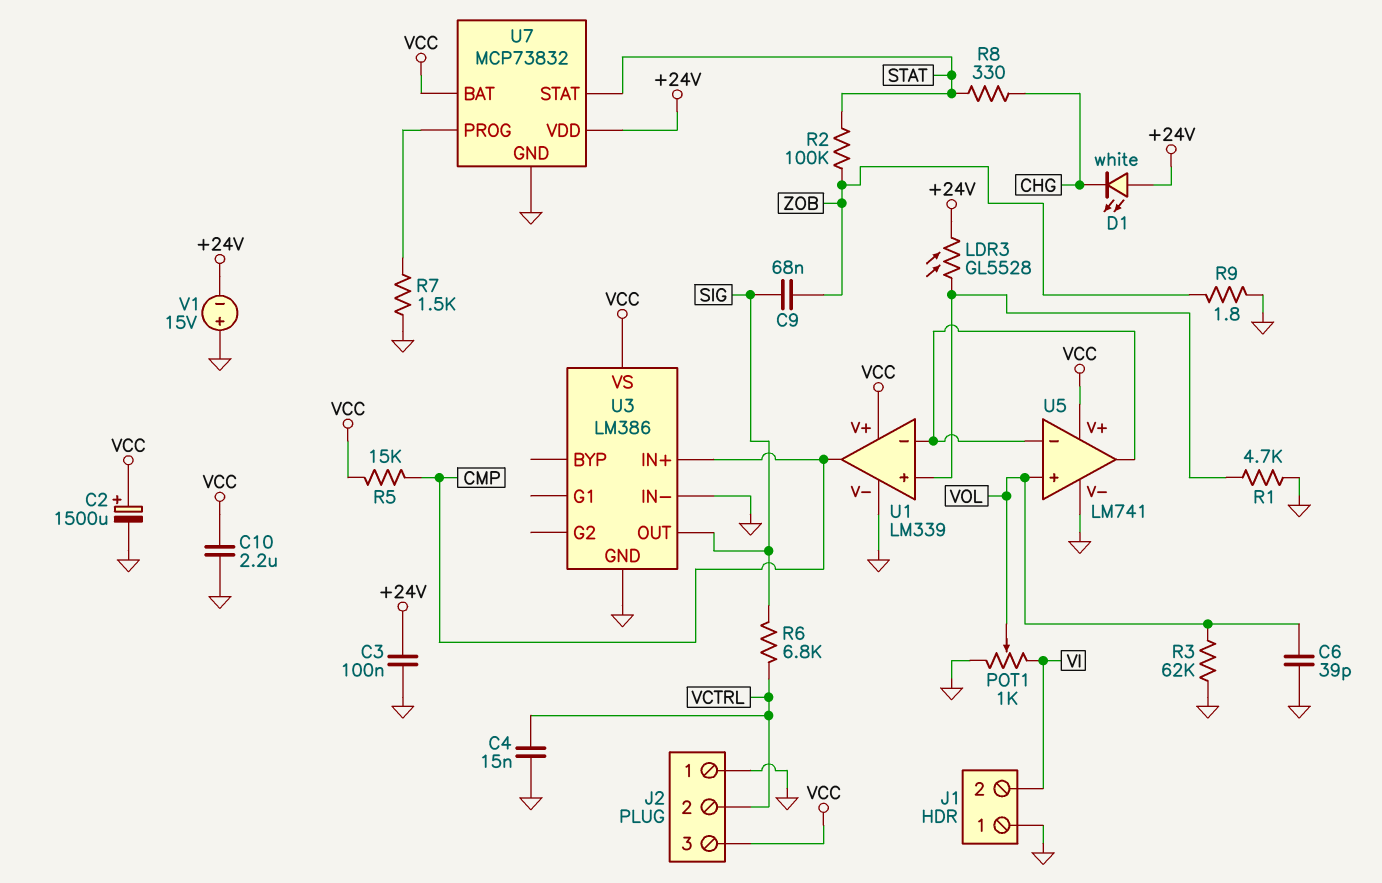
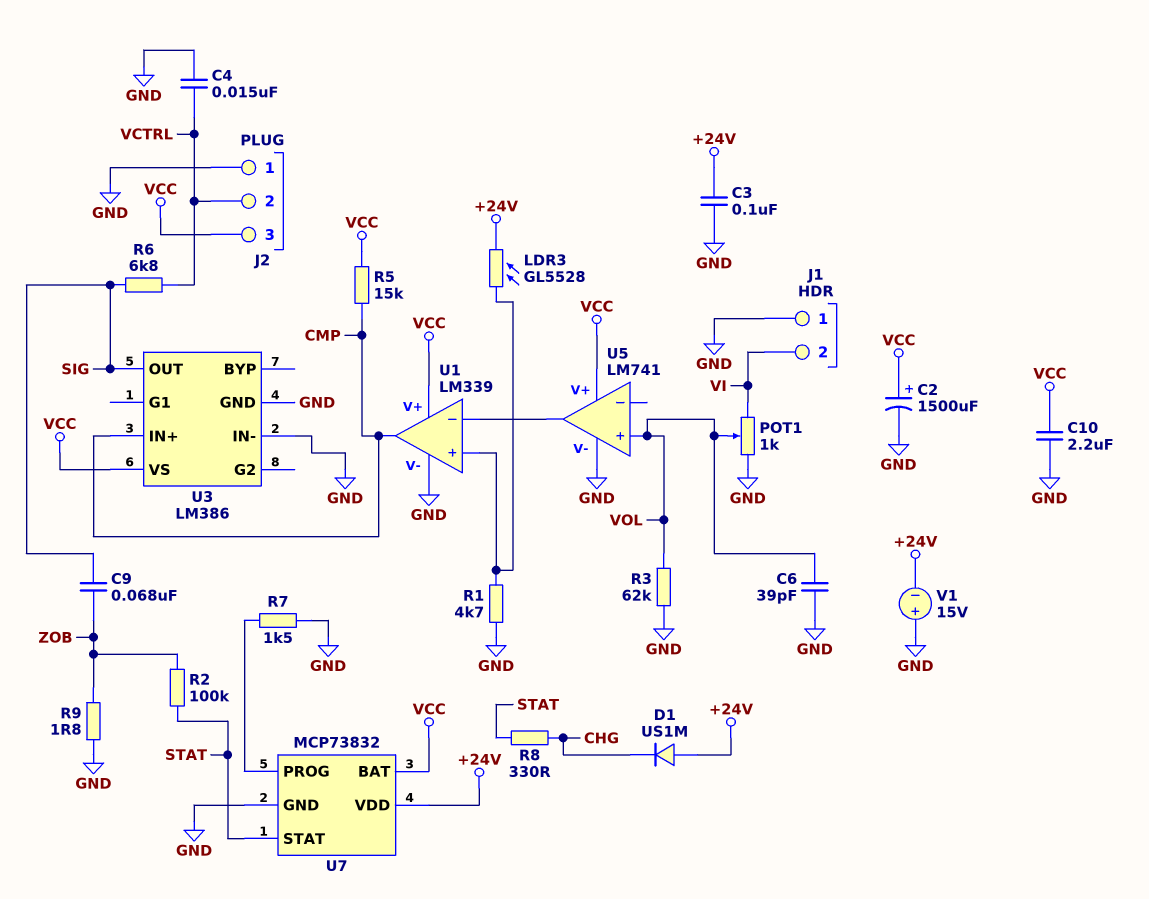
D1: LED white (A +24V, K CHG) -> diode US1M (A +24V, K CHG)
U5 pin in-: U1/in- -> none

